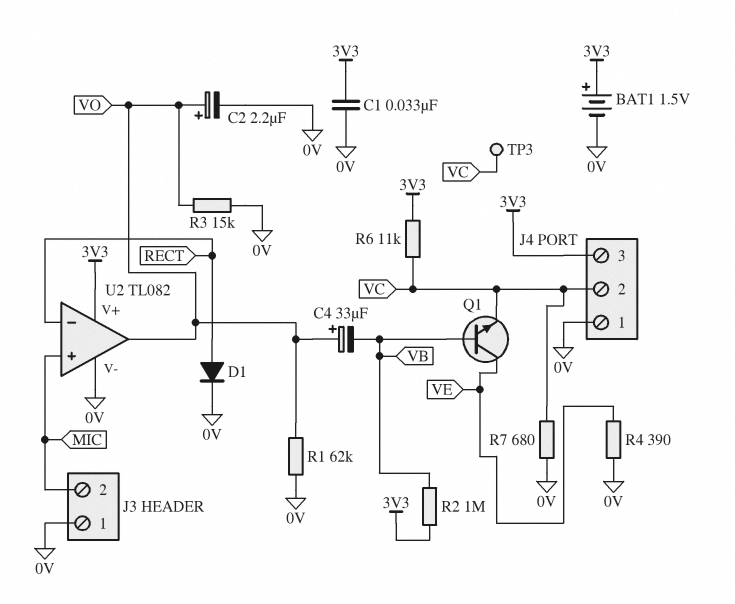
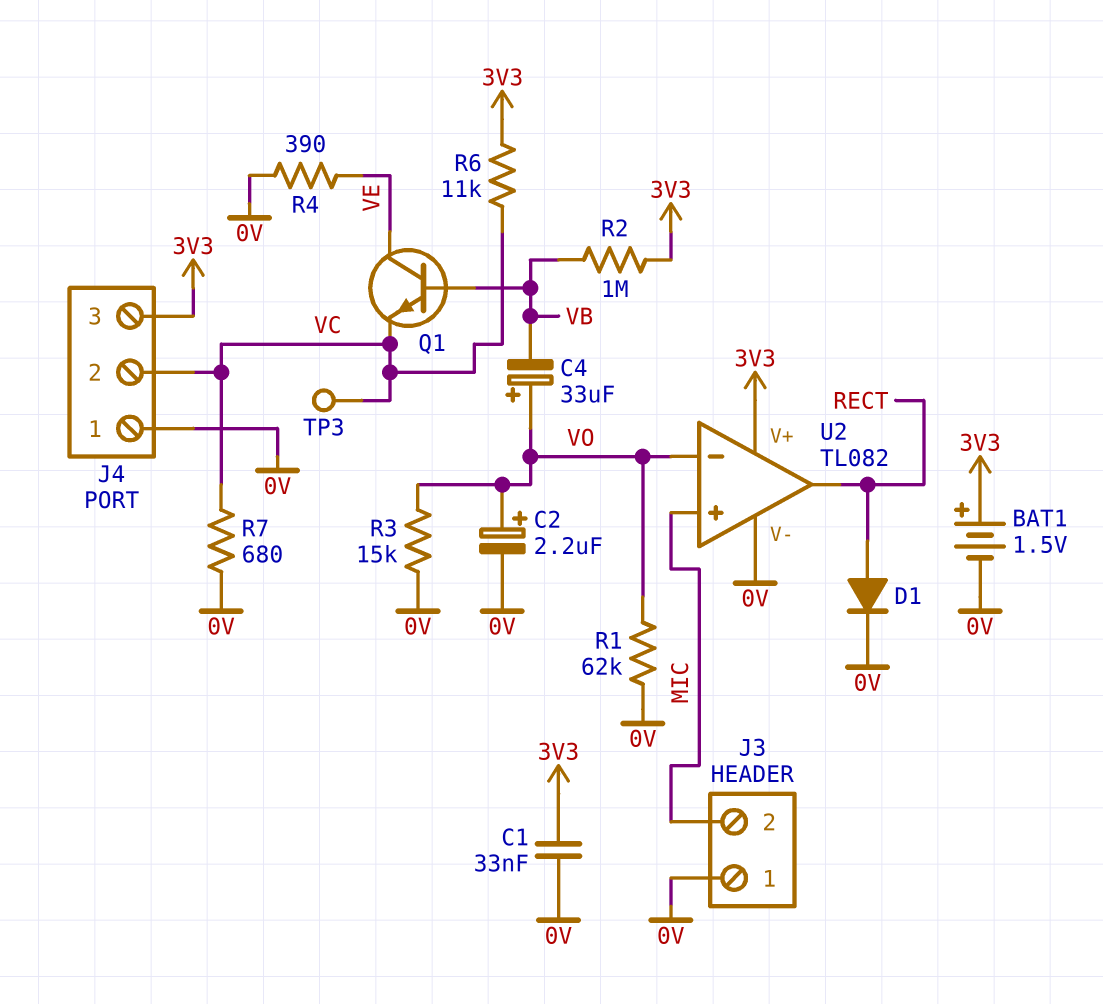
U2 pin in-: RECT -> VO
U2 pin out: VO -> RECT

